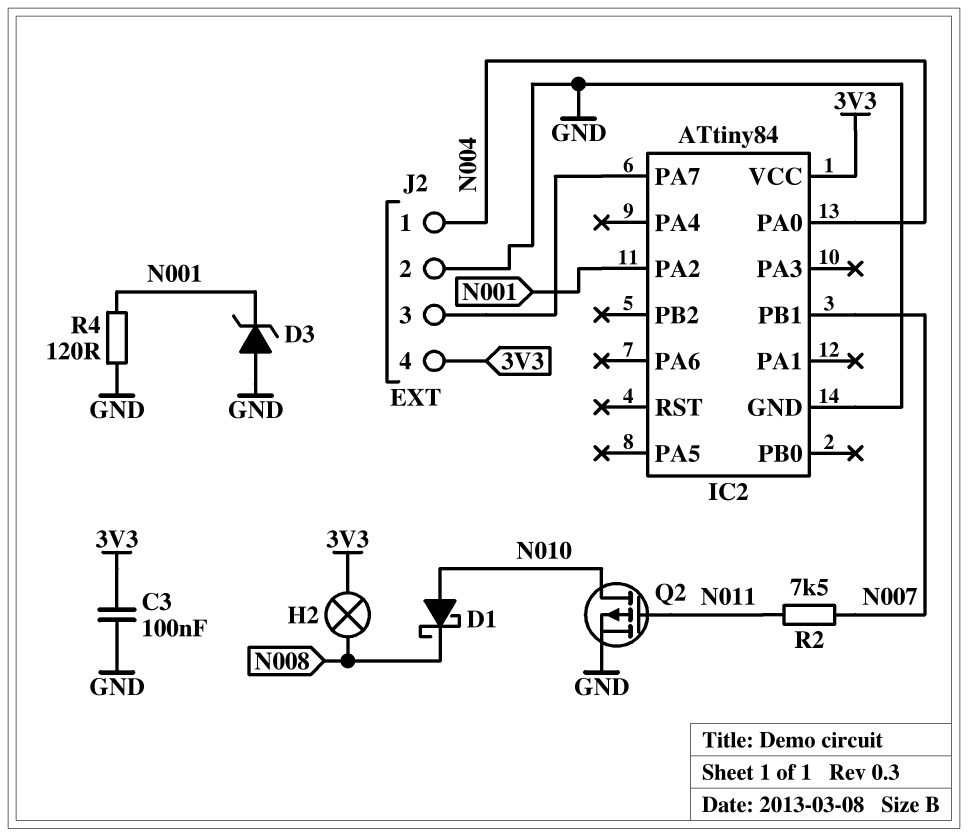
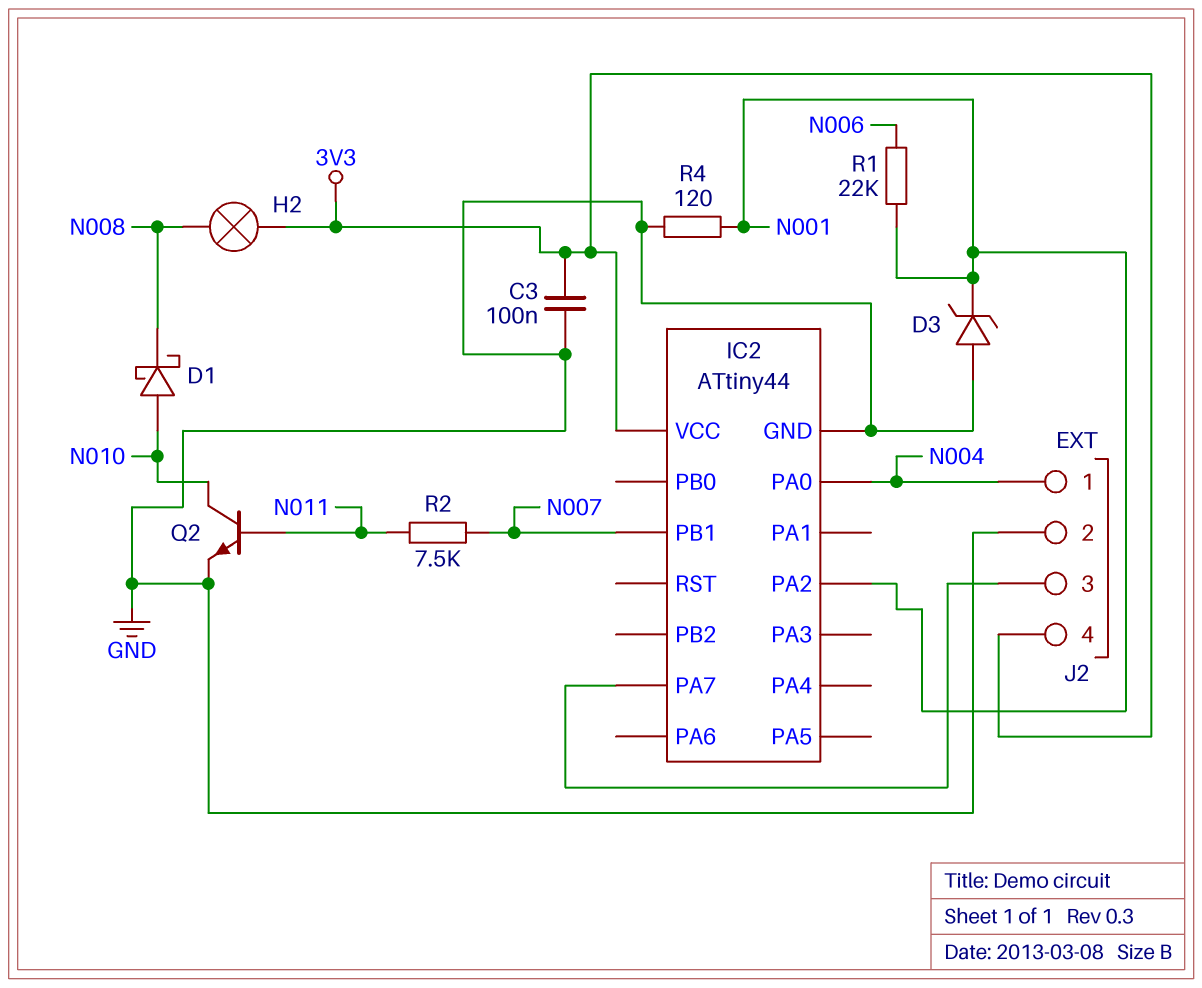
IC2: ATtiny84 -> ATtiny44
Q2: PMOS (G N011, D N010, S GND) -> NPN (B N011, C N010, E GND)
R1: none -> 22k (N001, N006)

